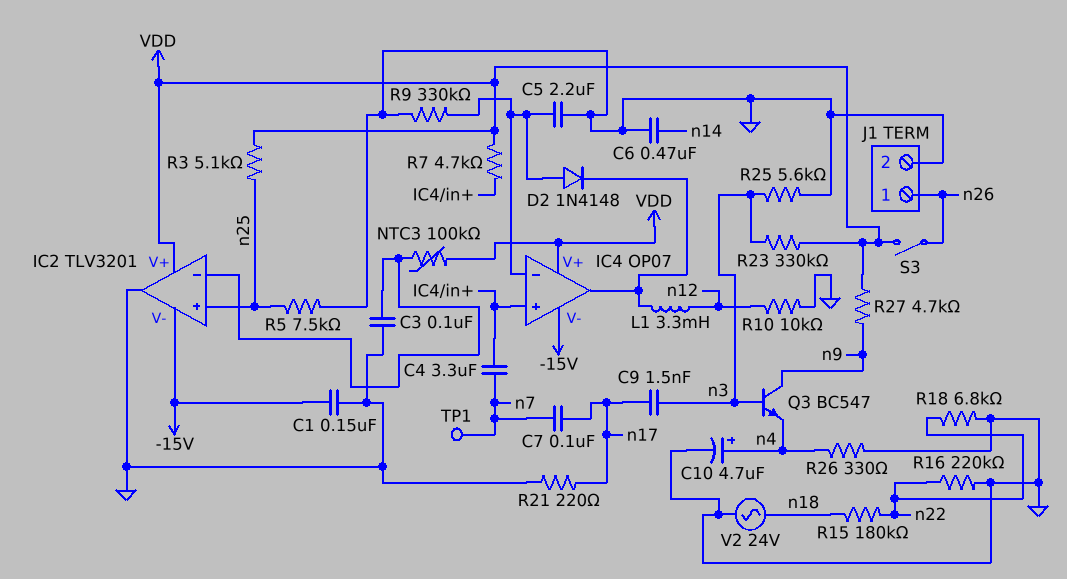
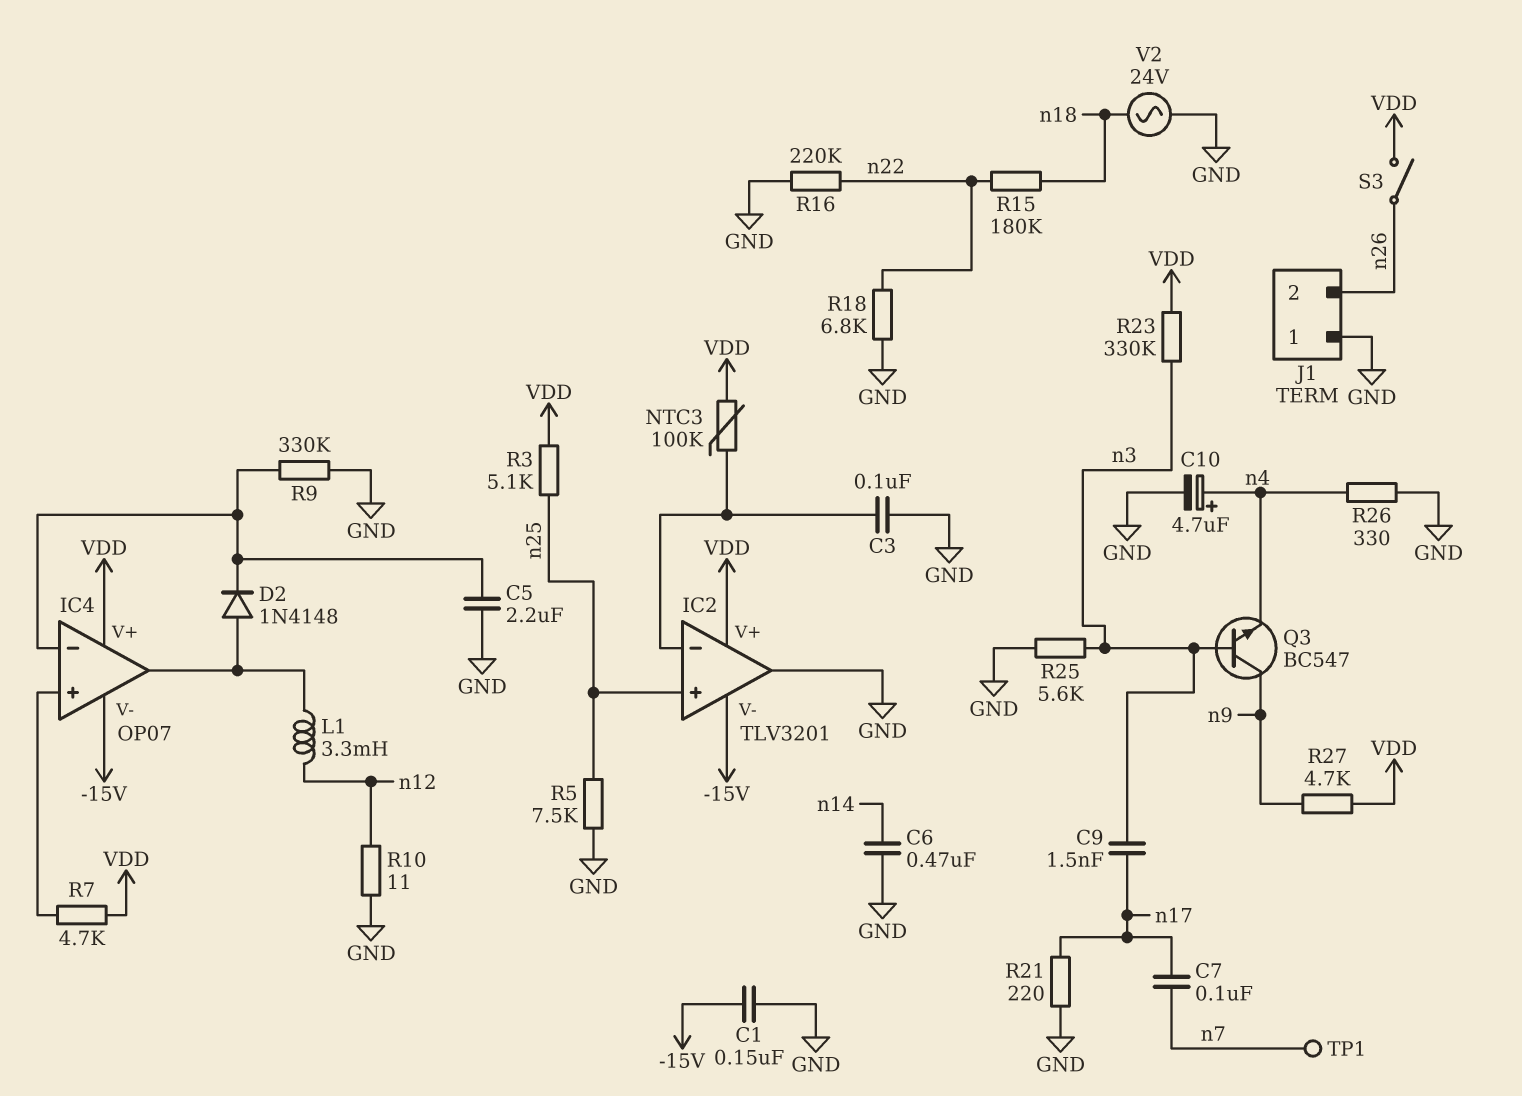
C4: 3.3uF (IC4/in+, n7) -> none
D2: diode 1N4148 (A IC4/in-, K IC4/out) -> diode 1N4148 (A IC4/out, K IC4/in-)
J1 pin 1: n26 -> GND
J1 pin 2: GND -> n26
R10: 10k (GND, n12) -> 11 (GND, n12)

